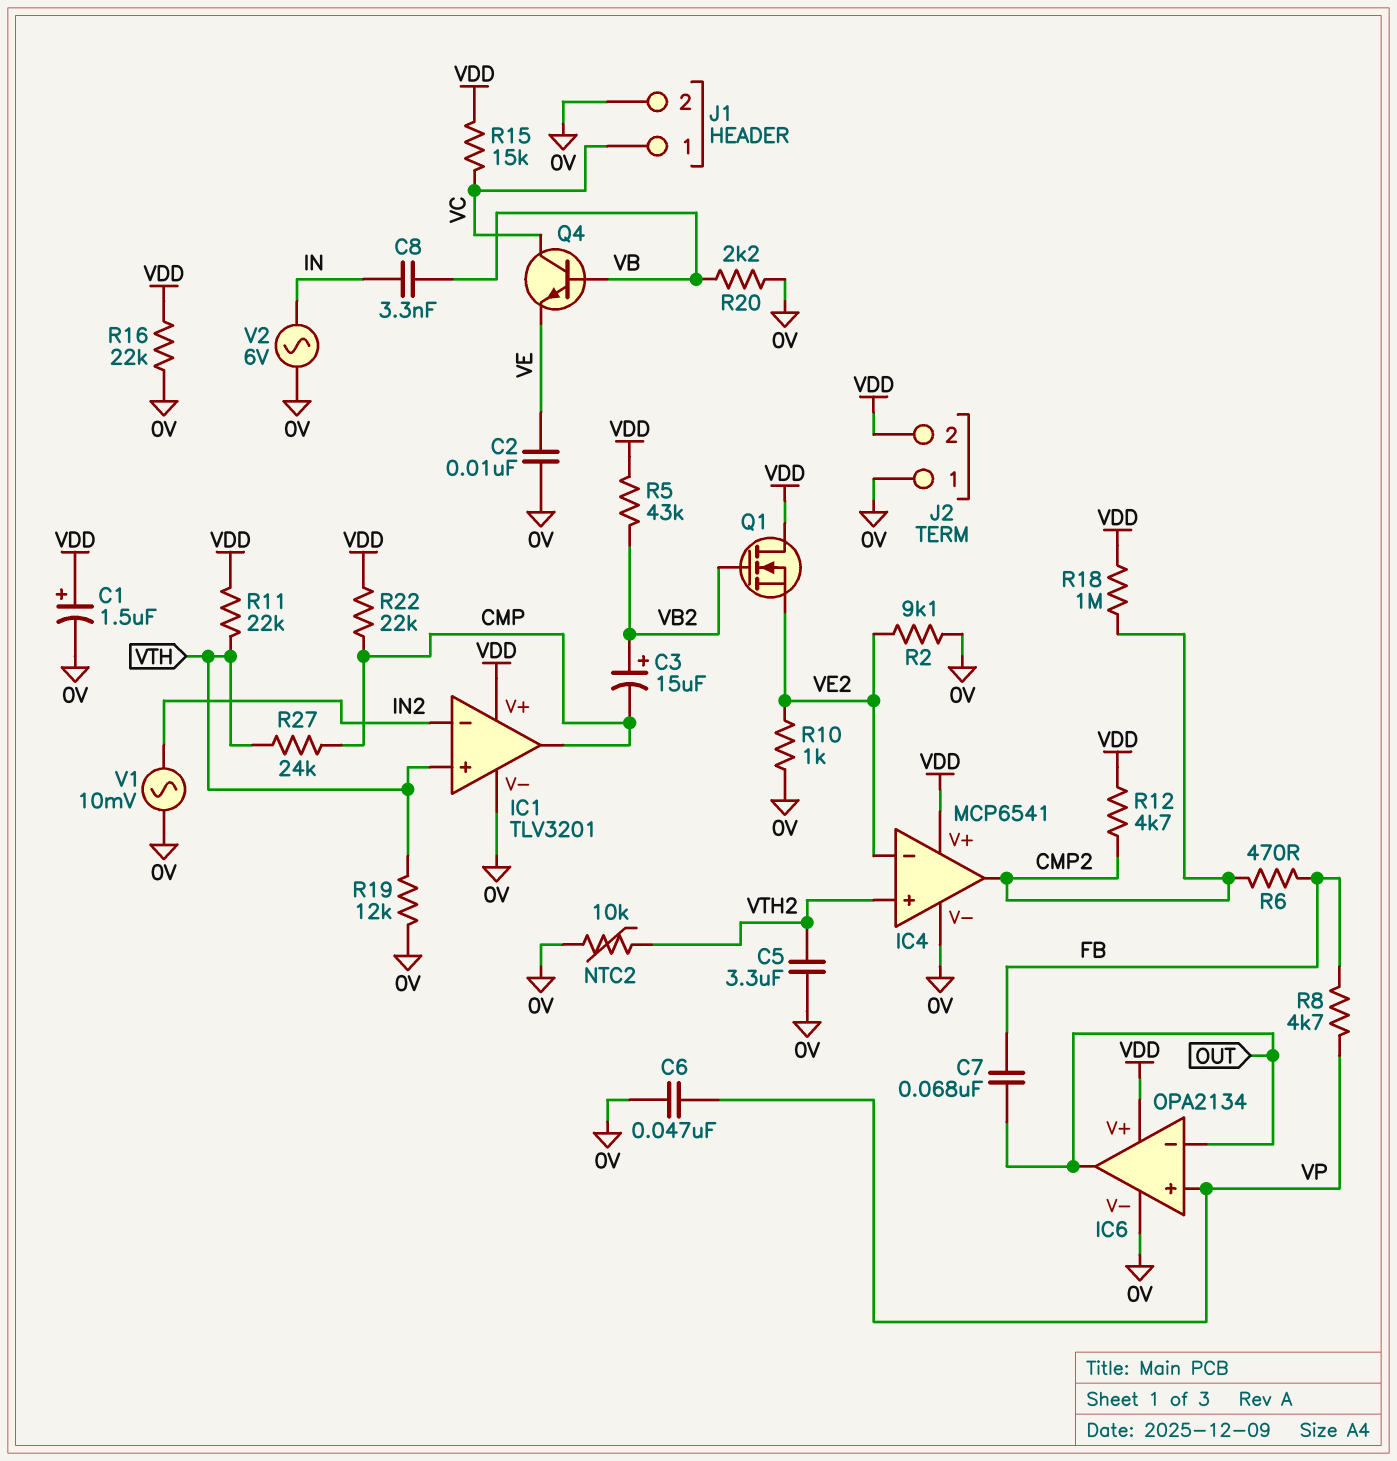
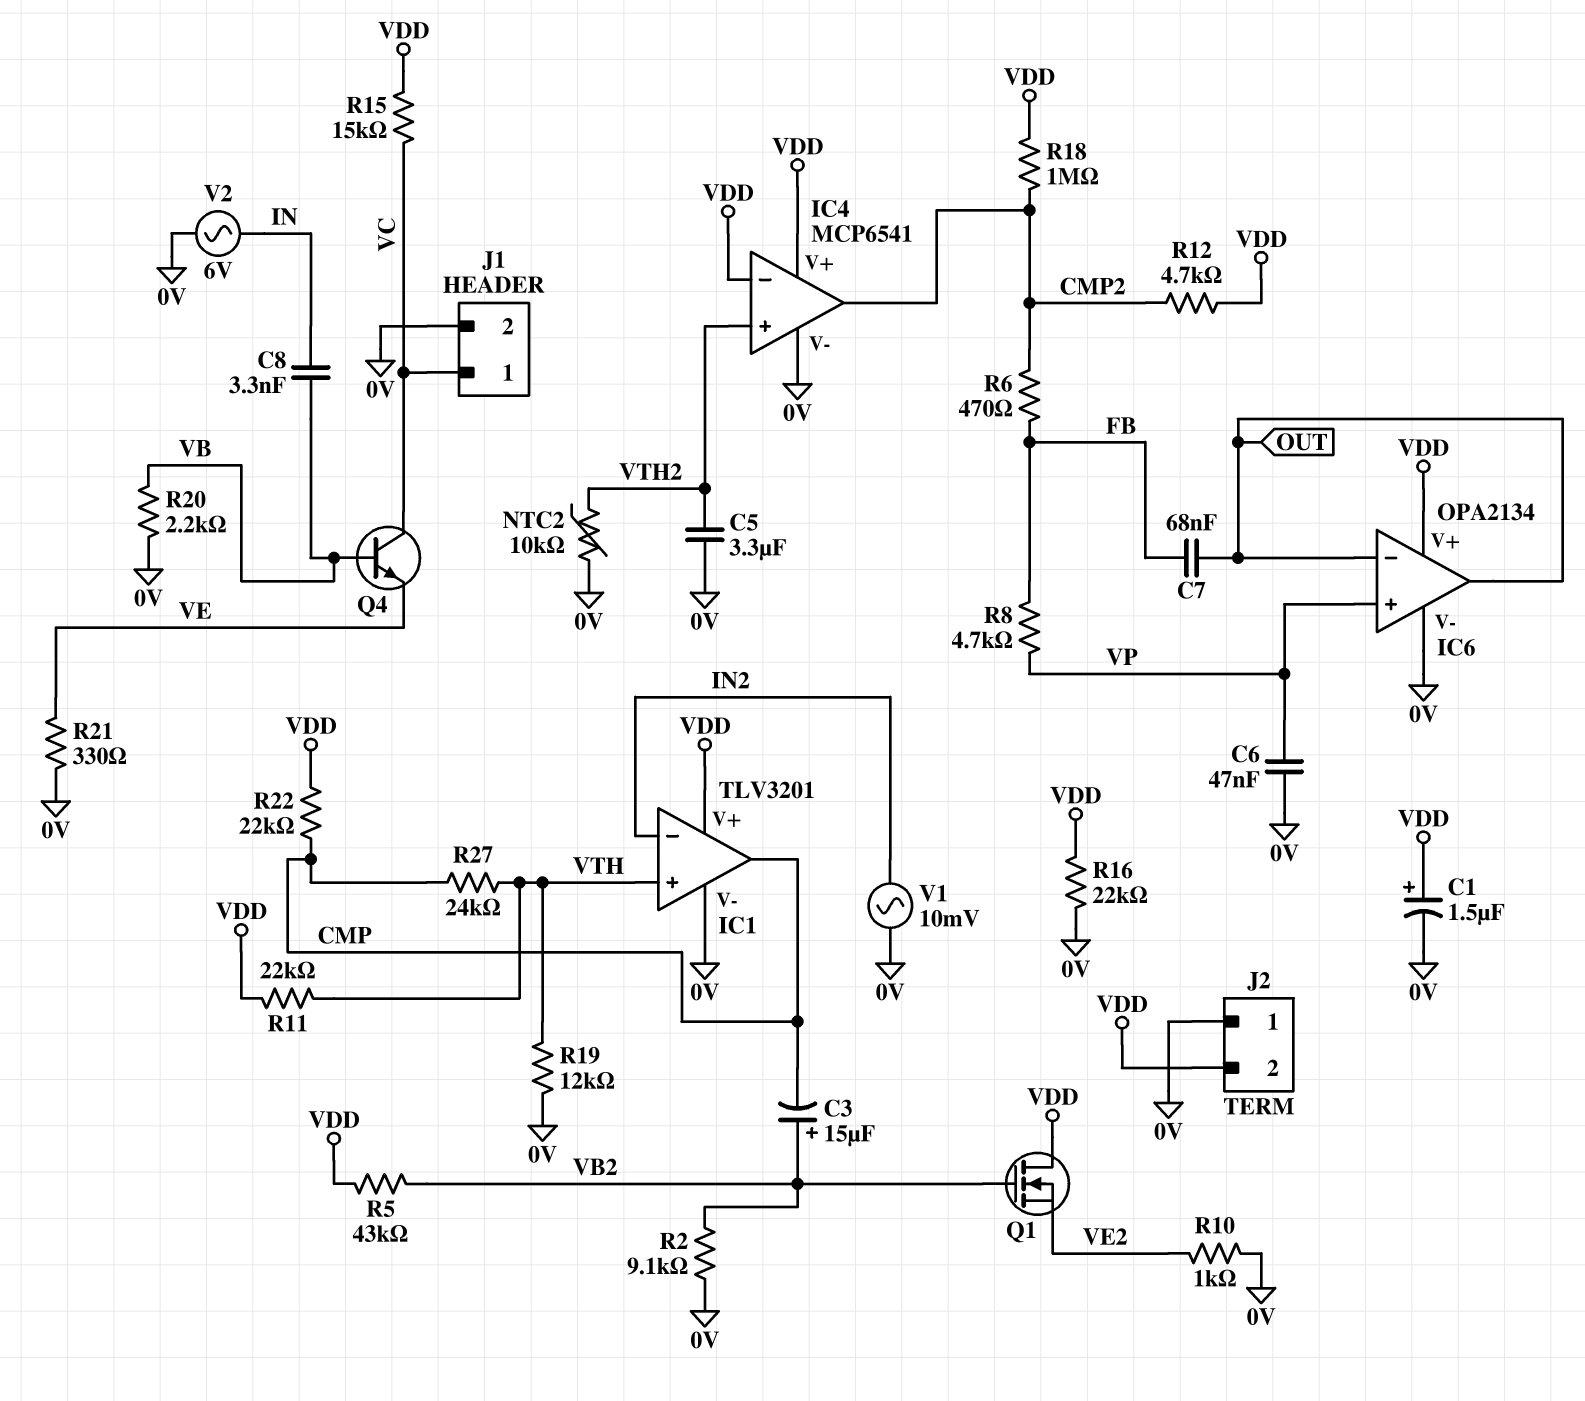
C2: 10nF (0V, VE) -> none
IC4 pin in-: VE2 -> VDD
R2: 9.1k (0V, VE2) -> 9.1k (0V, VB2)
R21: none -> 330 (0V, VE)

